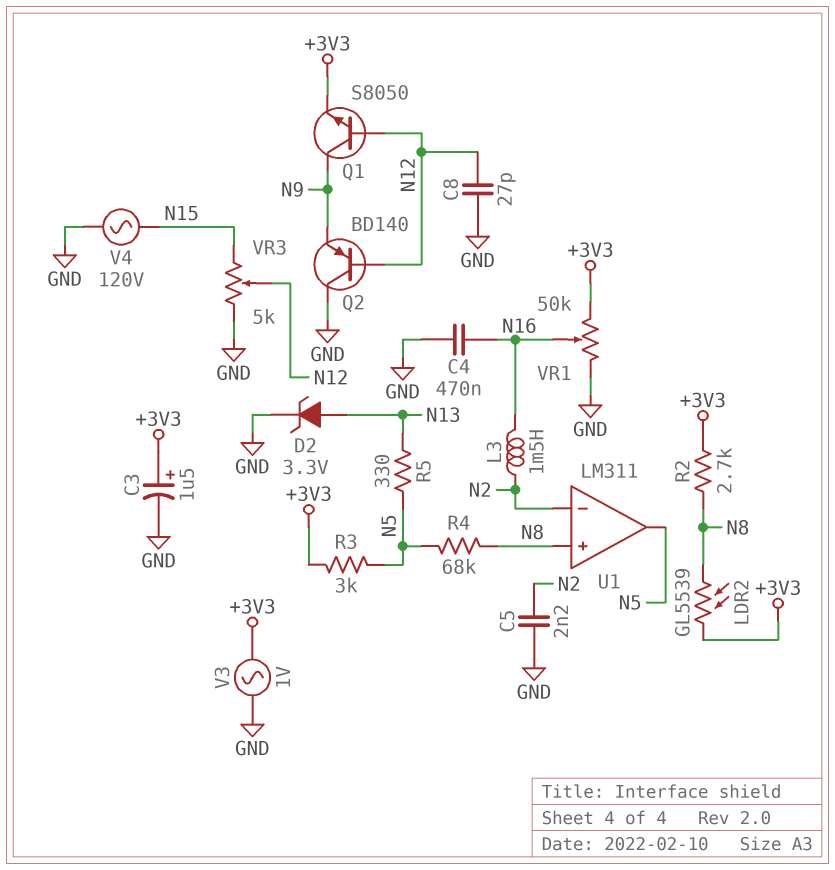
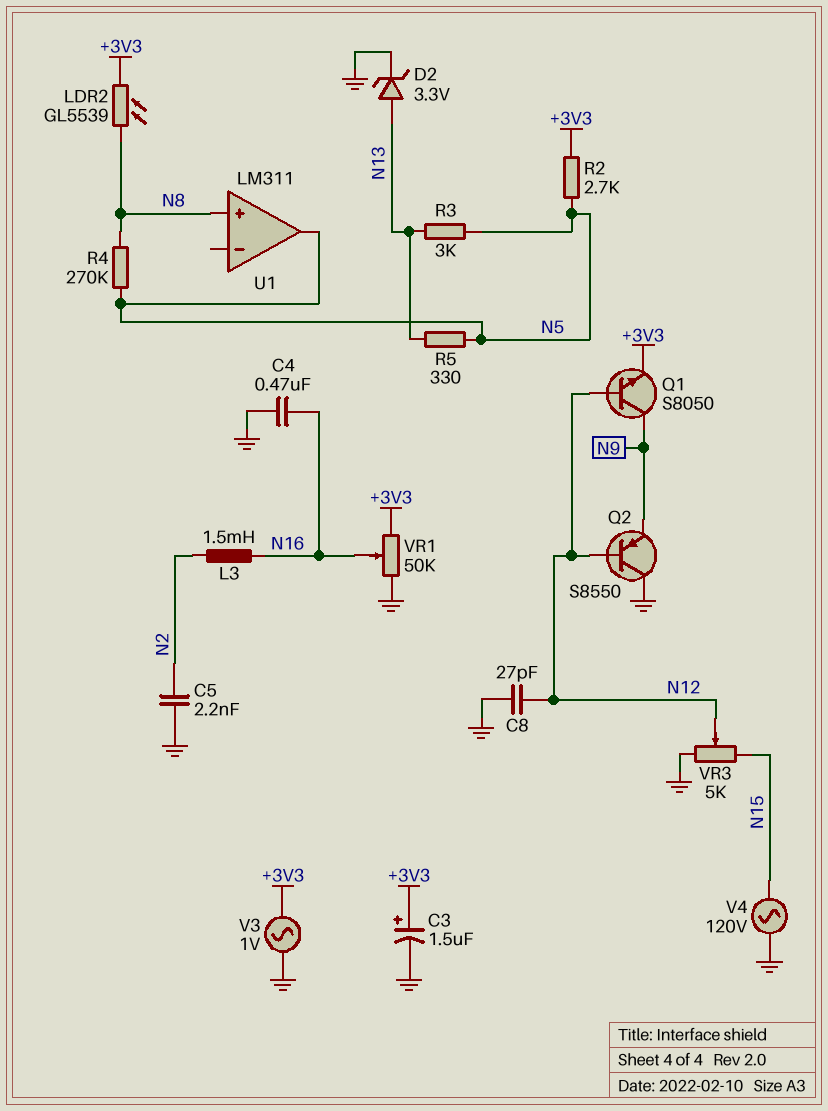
Q2: PNP BD140 (B N12, C GND, E N9) -> PNP S8550 (B N12, C GND, E N9)
R2: 2.7k (+3V3, N8) -> 2.7k (+3V3, N5)
R3: 3k (+3V3, N5) -> 3k (N5, N13)
R4: 68k (N5, N8) -> 270k (N5, N8)
U1 pin in-: N2 -> none

